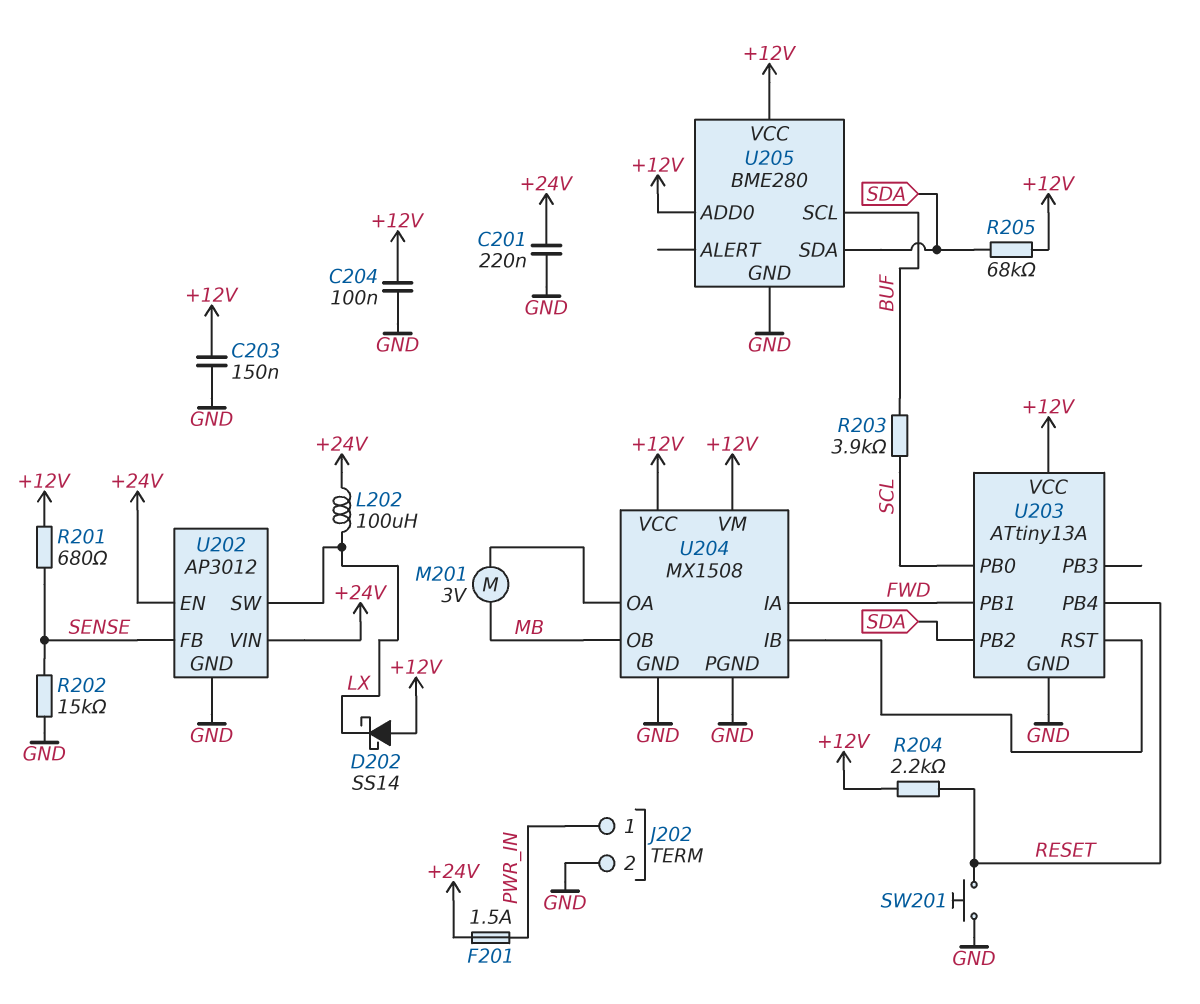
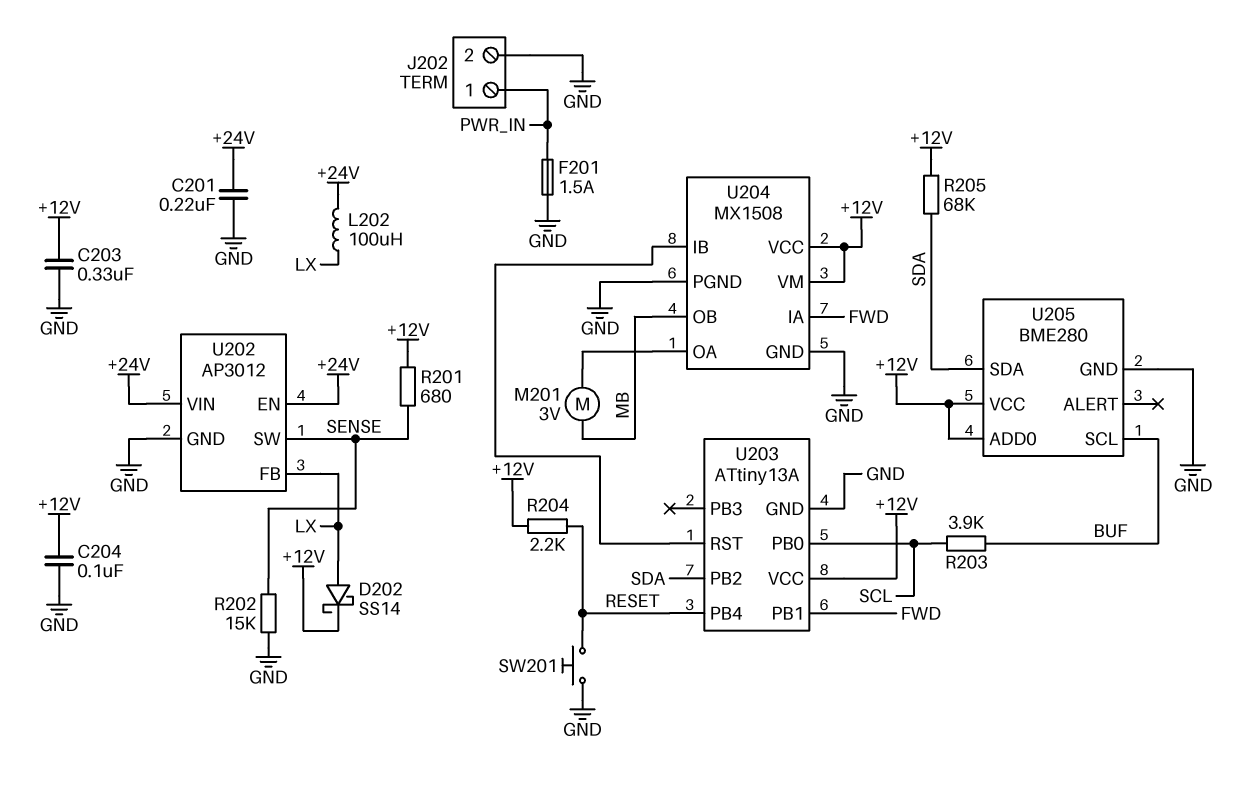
C203: 150nF (+12V, GND) -> 330nF (+12V, GND)
D202: schottky SS14 (A +12V, K LX) -> schottky SS14 (A LX, K +12V)
F201: 1.5A (+24V, PWR_IN) -> 1.5A (GND, PWR_IN)
U202 pin FB: SENSE -> LX
U202 pin SW: LX -> SENSE

